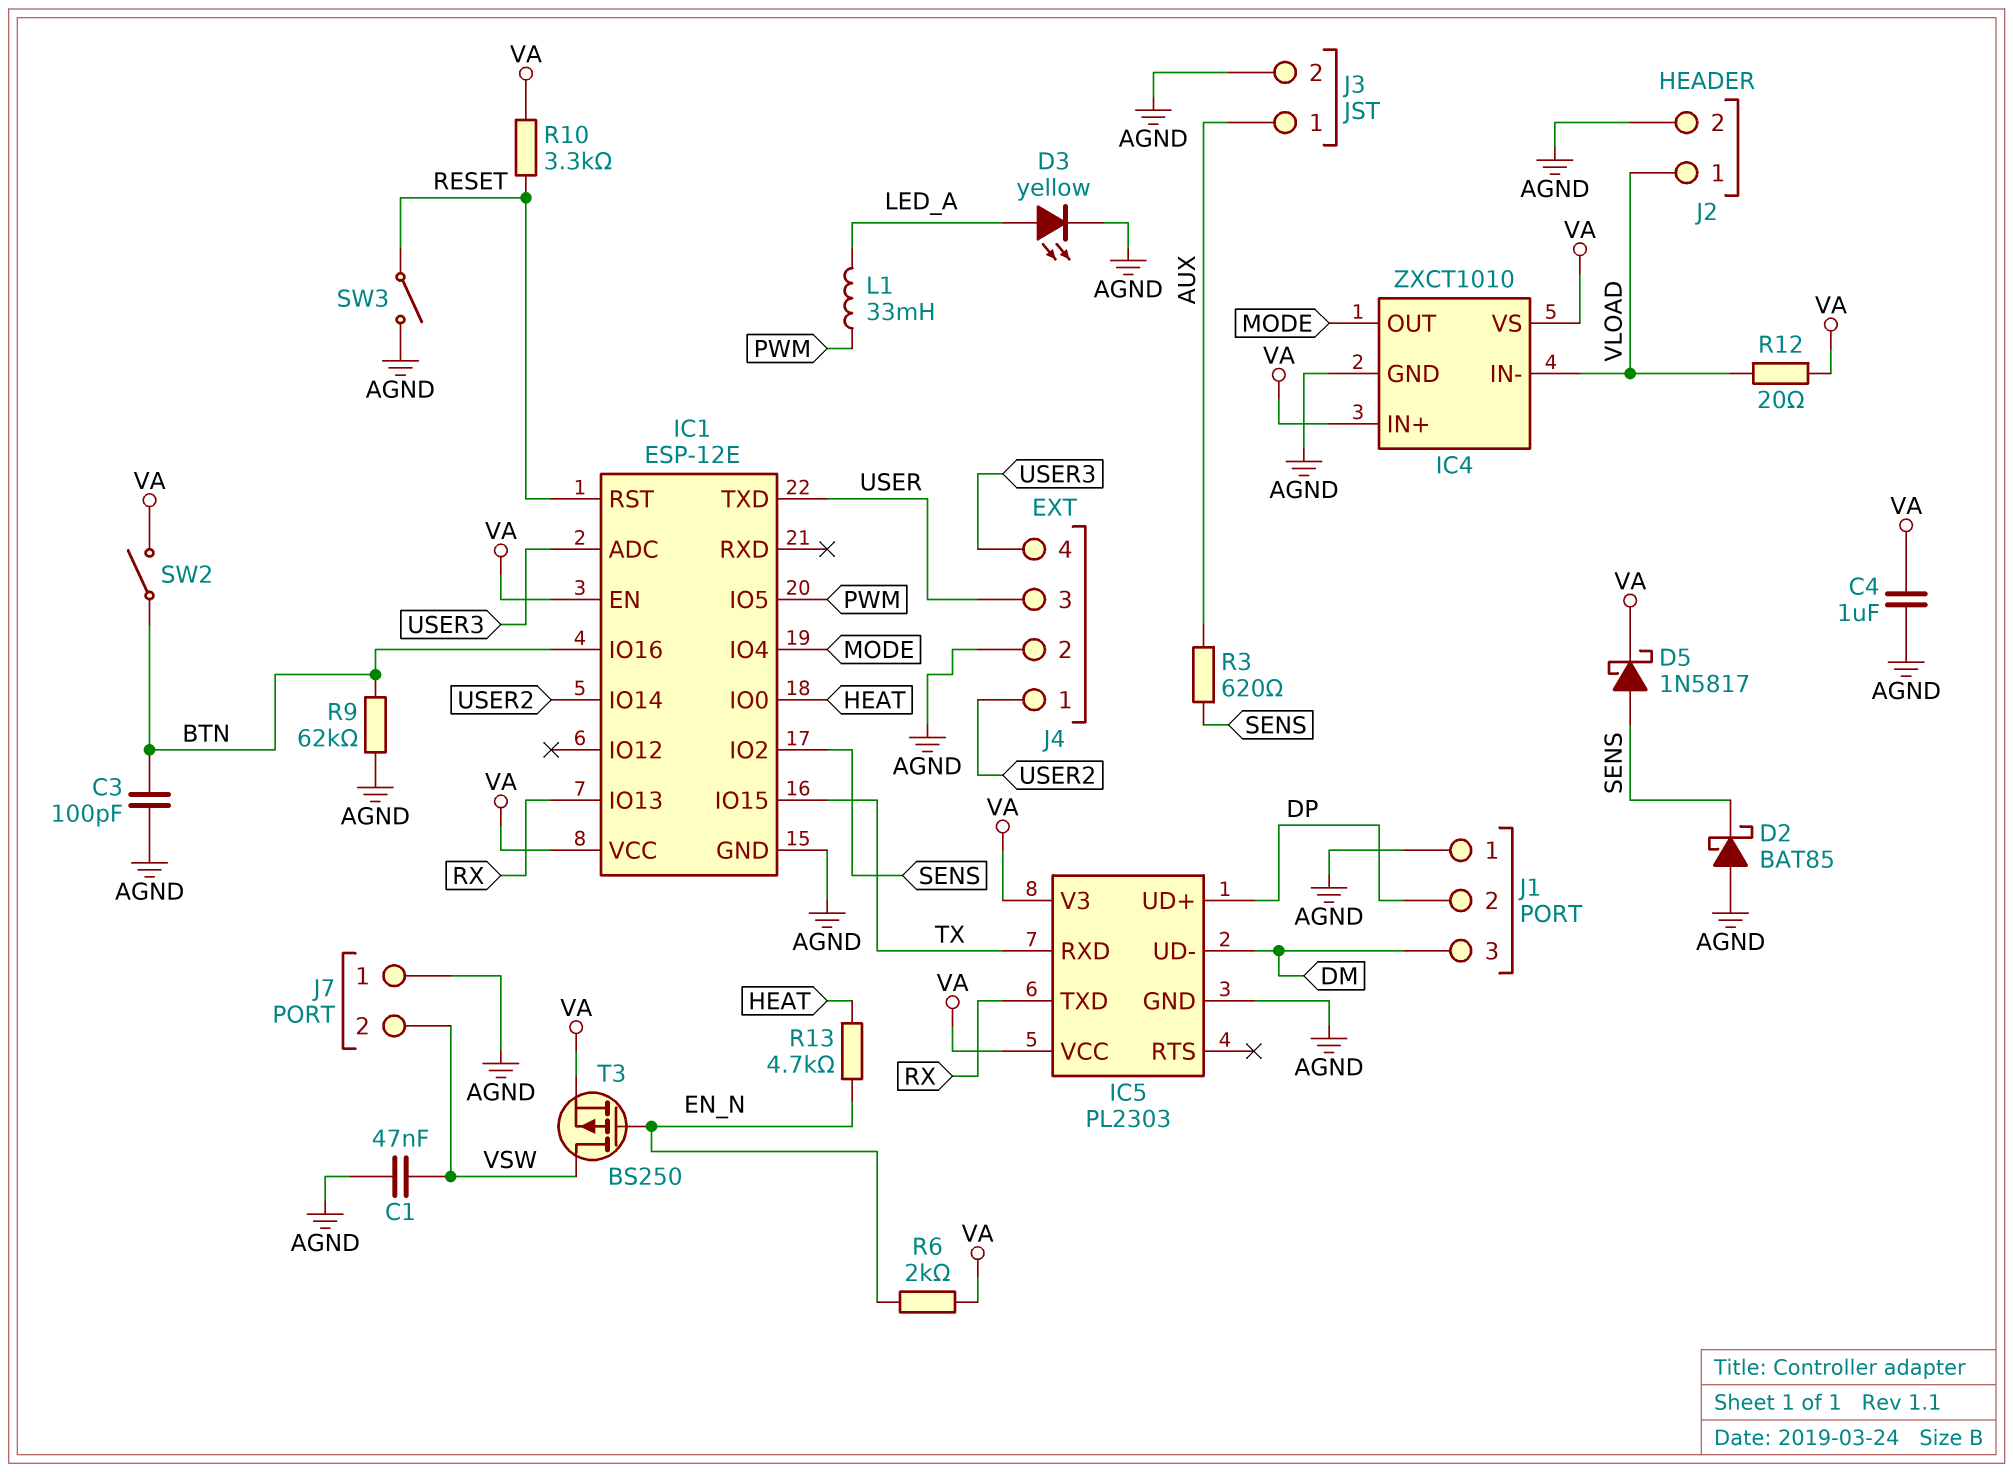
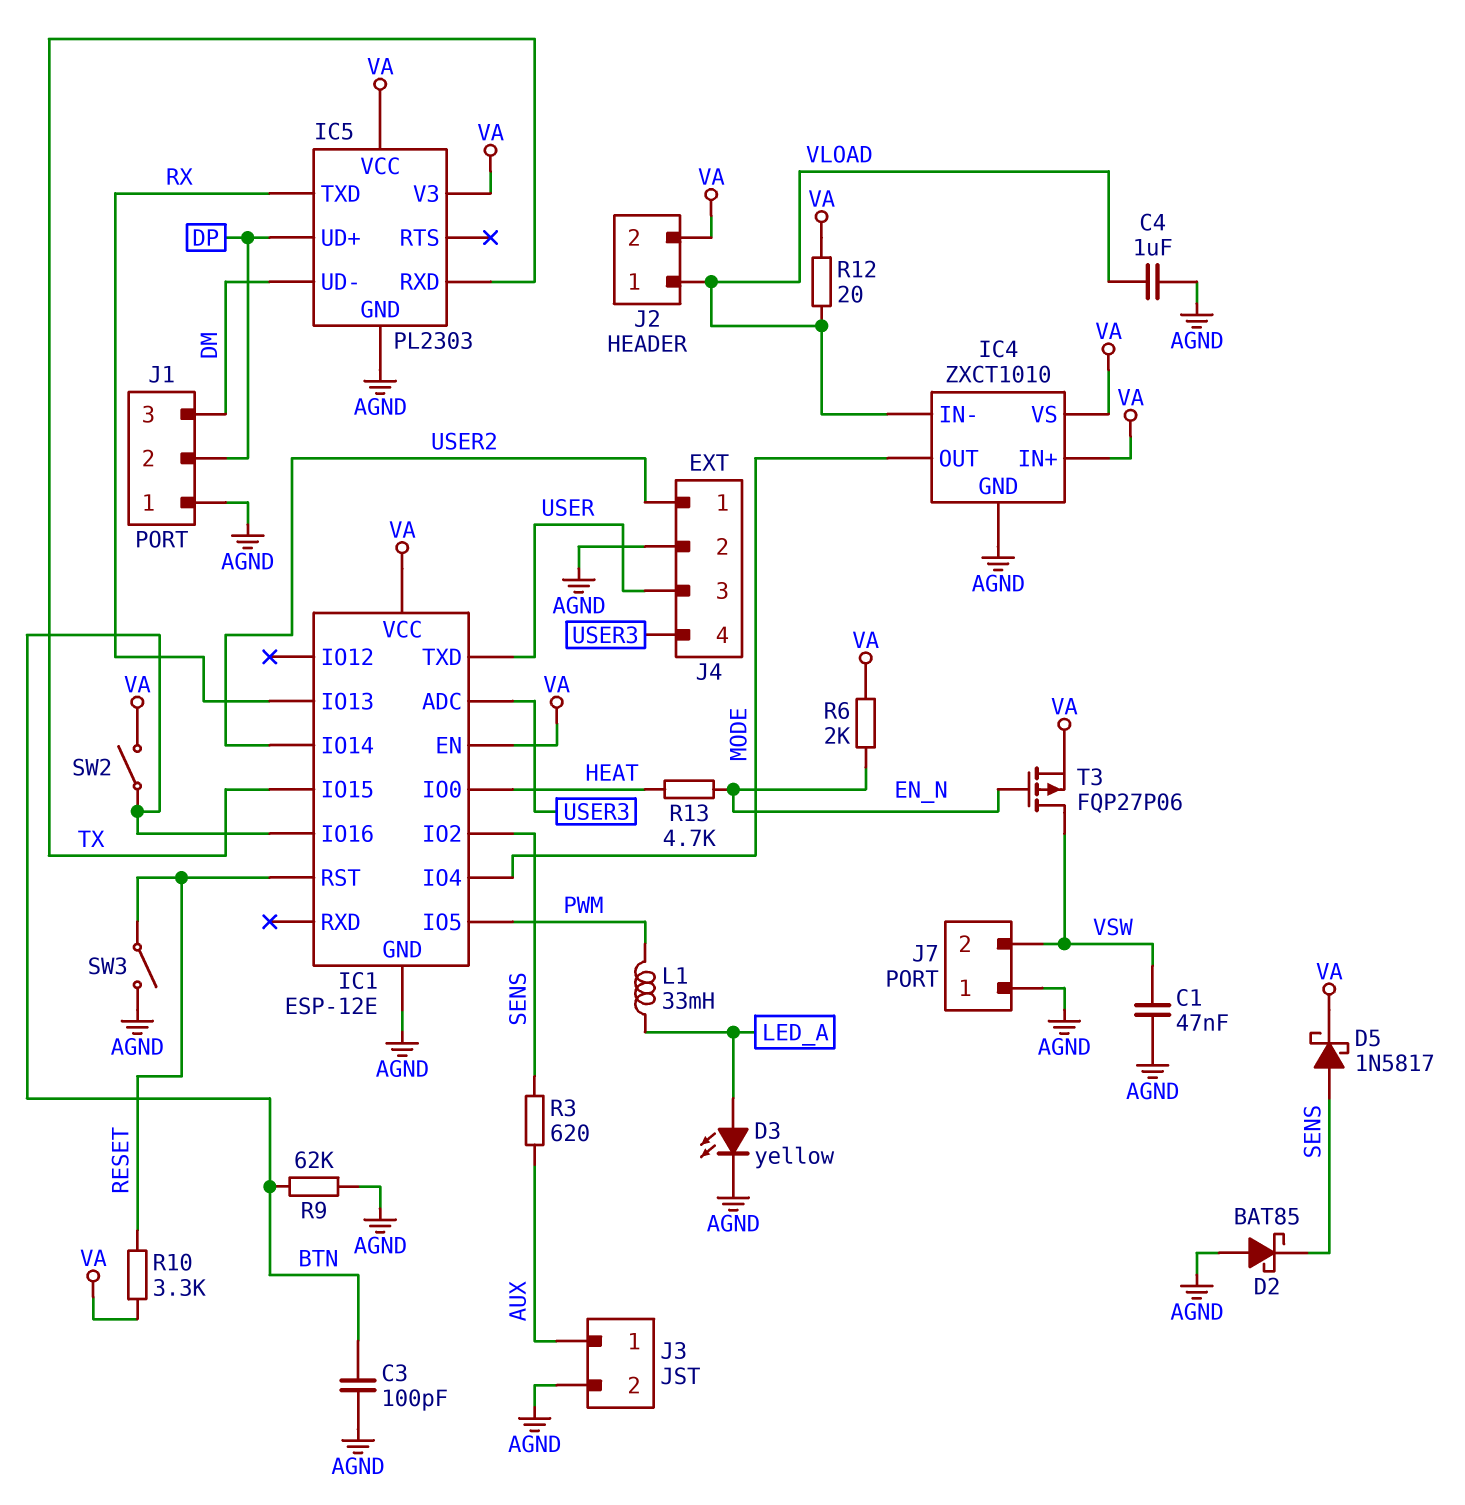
C4: 1uF (AGND, VA) -> 1uF (AGND, VLOAD)
J2 pin 2: AGND -> VA
T3: PMOS BS250 (G EN_N, D VSW, S VA) -> PMOS FQP27P06 (G EN_N, D VSW, S VA)

